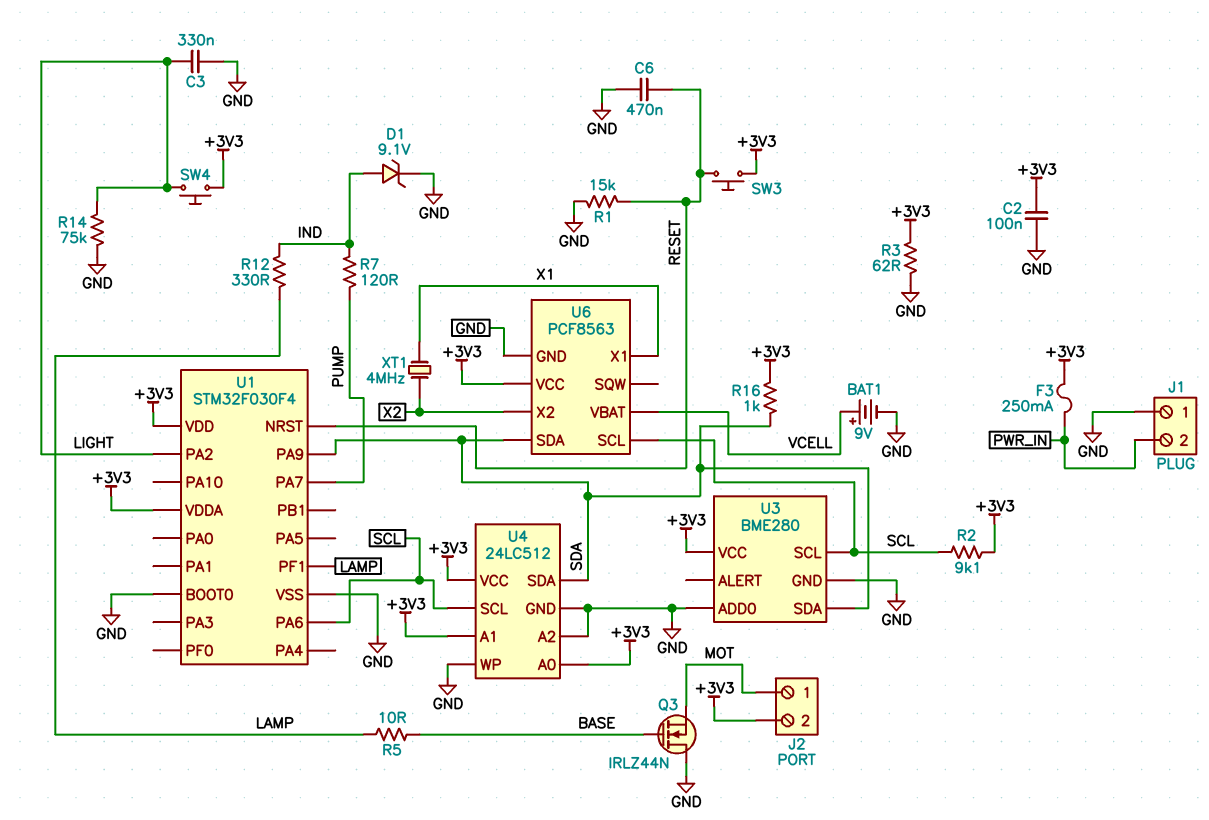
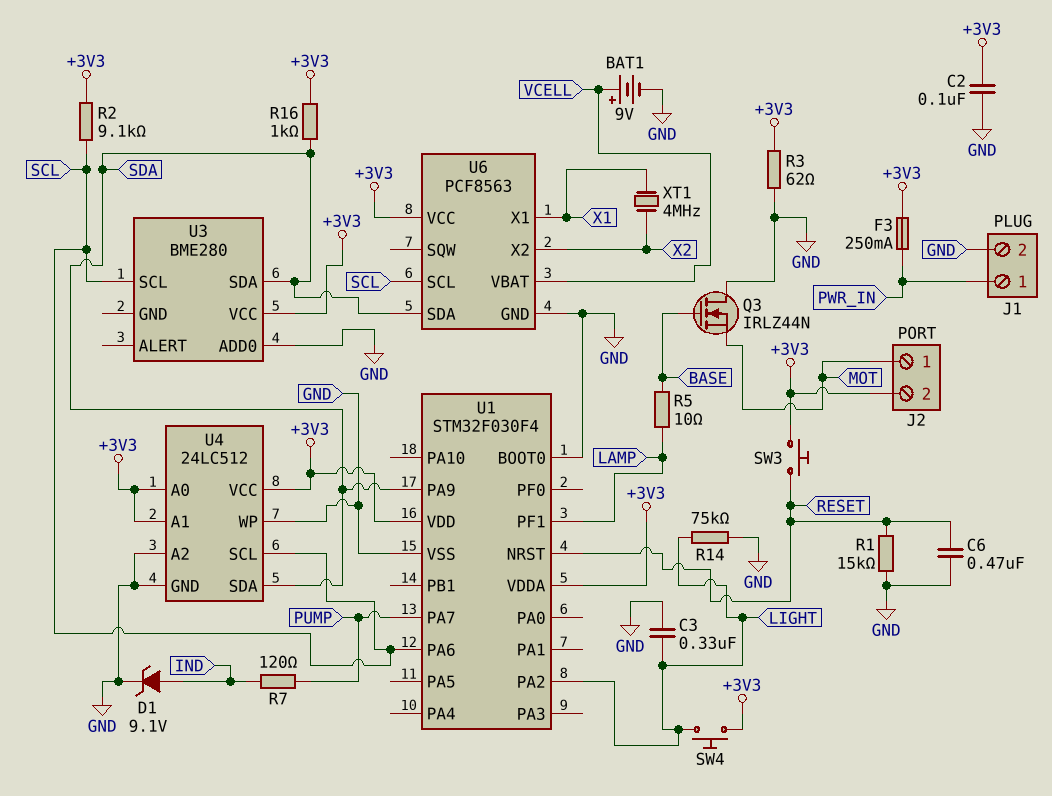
J1 pin 1: GND -> PWR_IN
J1 pin 2: PWR_IN -> GND
R12: 330 (IND, LAMP) -> none
U3 pin GND: GND -> none

